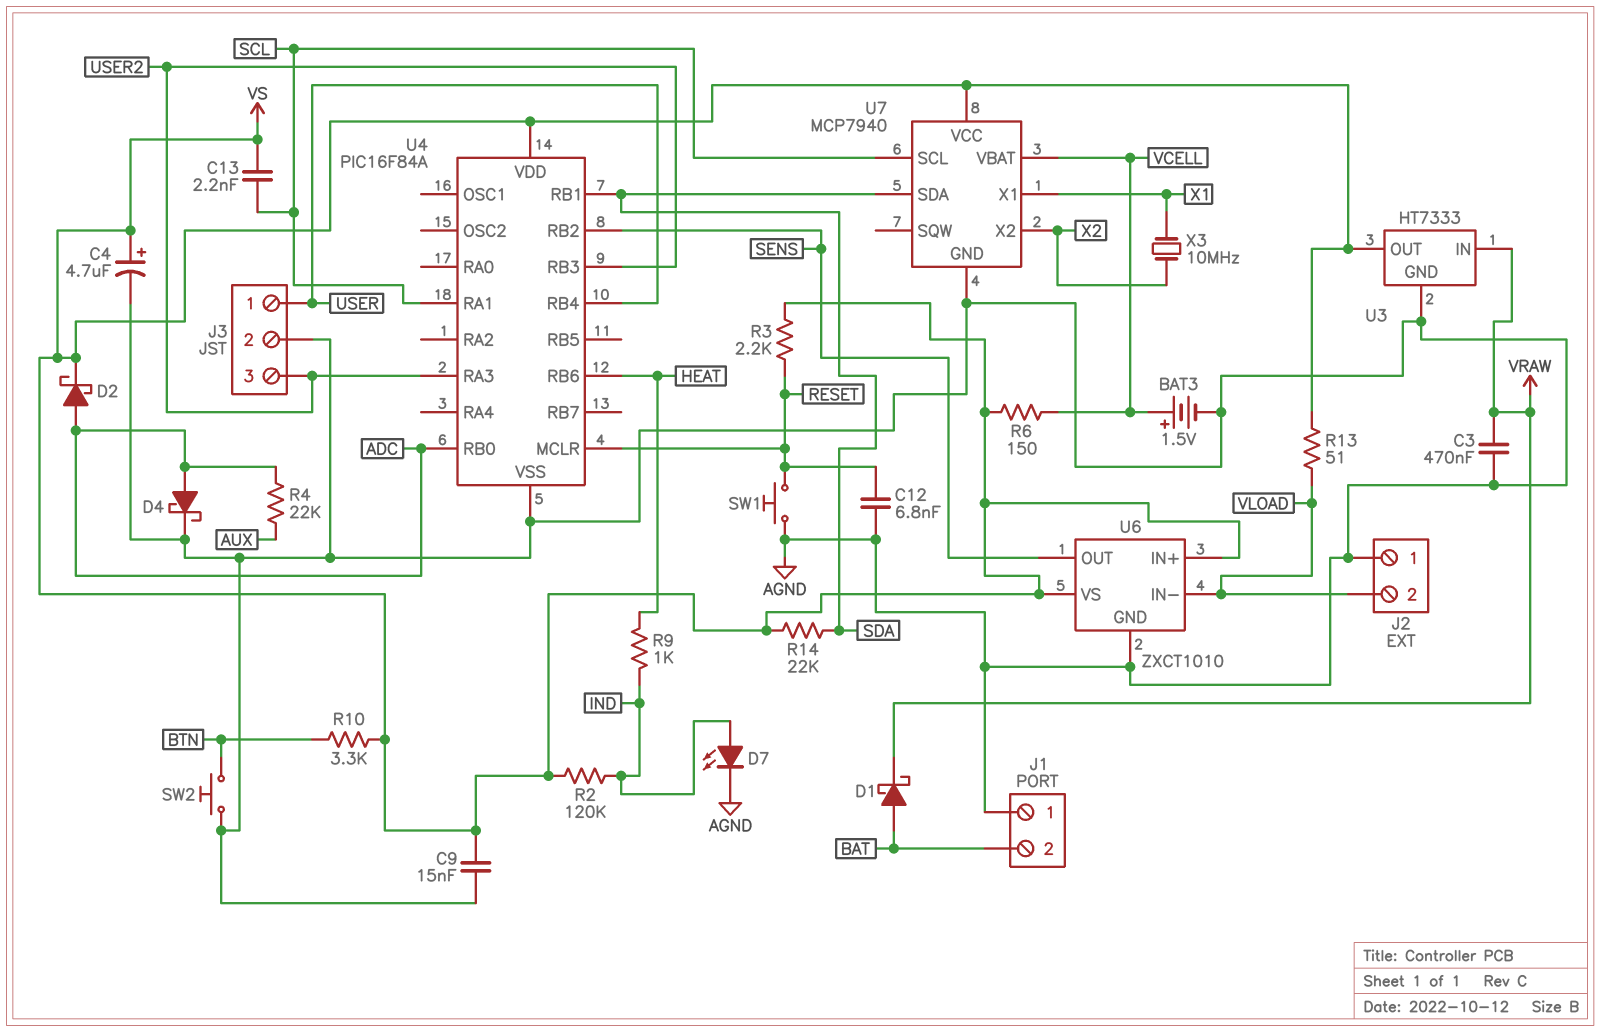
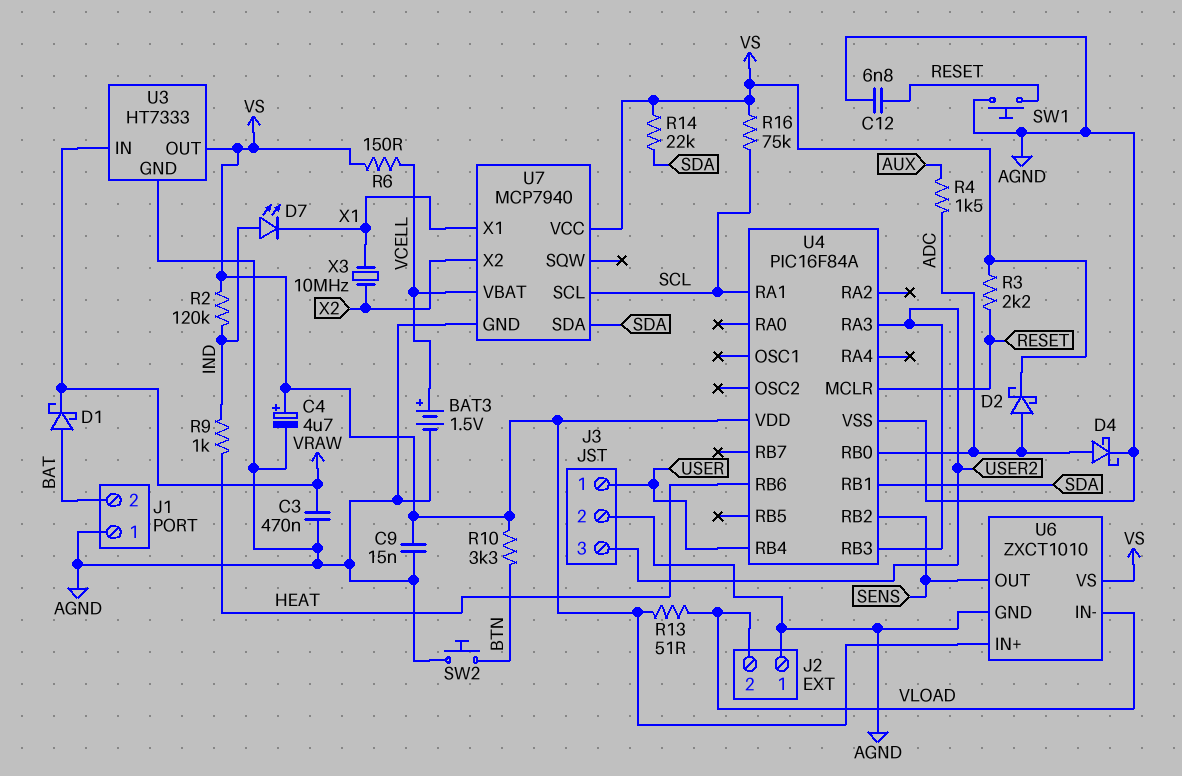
C13: 2.2nF (SCL, VS) -> none
D7: LED (A IND, K AGND) -> LED (A IND, K X1)
R4: 22k (ADC, AUX) -> 1.5k (ADC, AUX)
R16: none -> 75k (SCL, VS)

